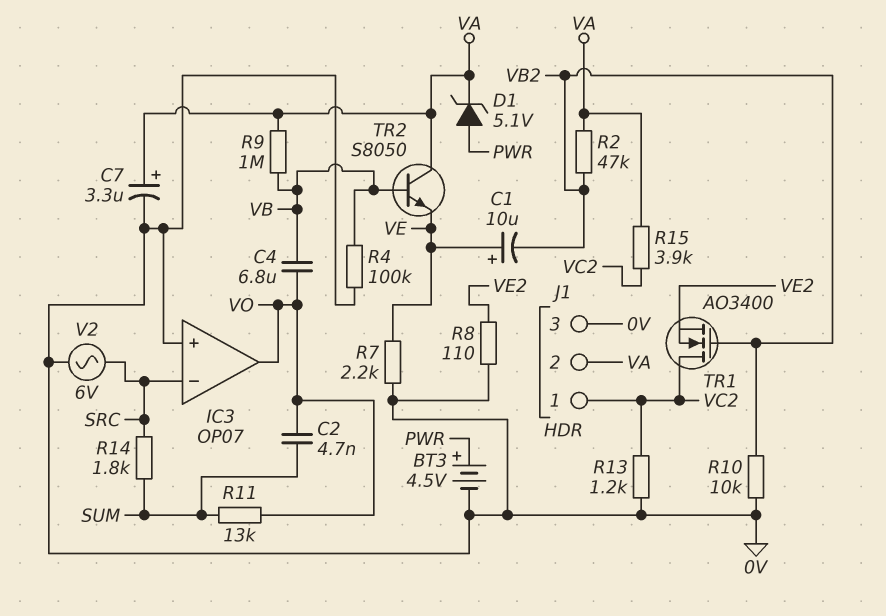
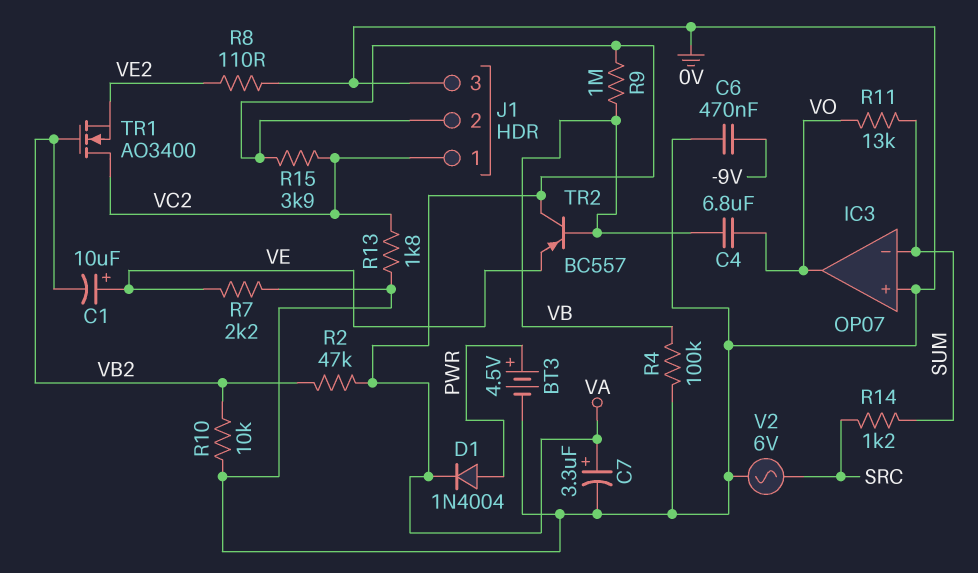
C2: 4.7nF (SUM, VO) -> none
C6: none -> 470nF (-9V, 0V)
D1: zener 5.1V (A PWR, K VA) -> diode 1N4004 (A PWR, K VA)
IC3 pin in-: SRC -> SUM
R13: 1.2k (0V, VC2) -> 1.8k (0V, VC2)
R14: 1.8k (SRC, SUM) -> 1.2k (SRC, SUM)
TR2: NPN S8050 (B VB, C VA, E VE) -> PNP BC557 (B VB, C VA, E VE)

